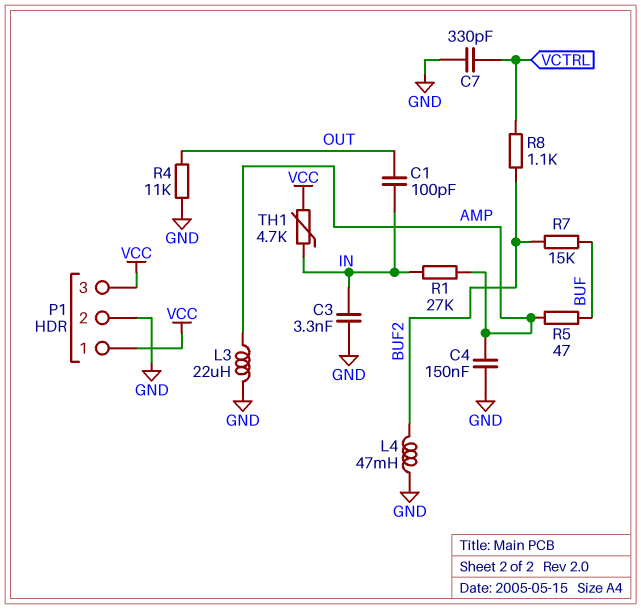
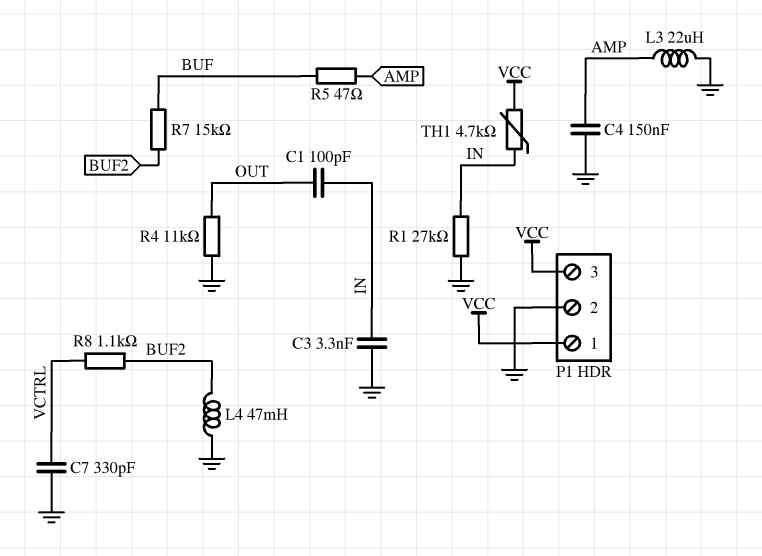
R1: 27k (AMP, IN) -> 27k (GND, IN)

